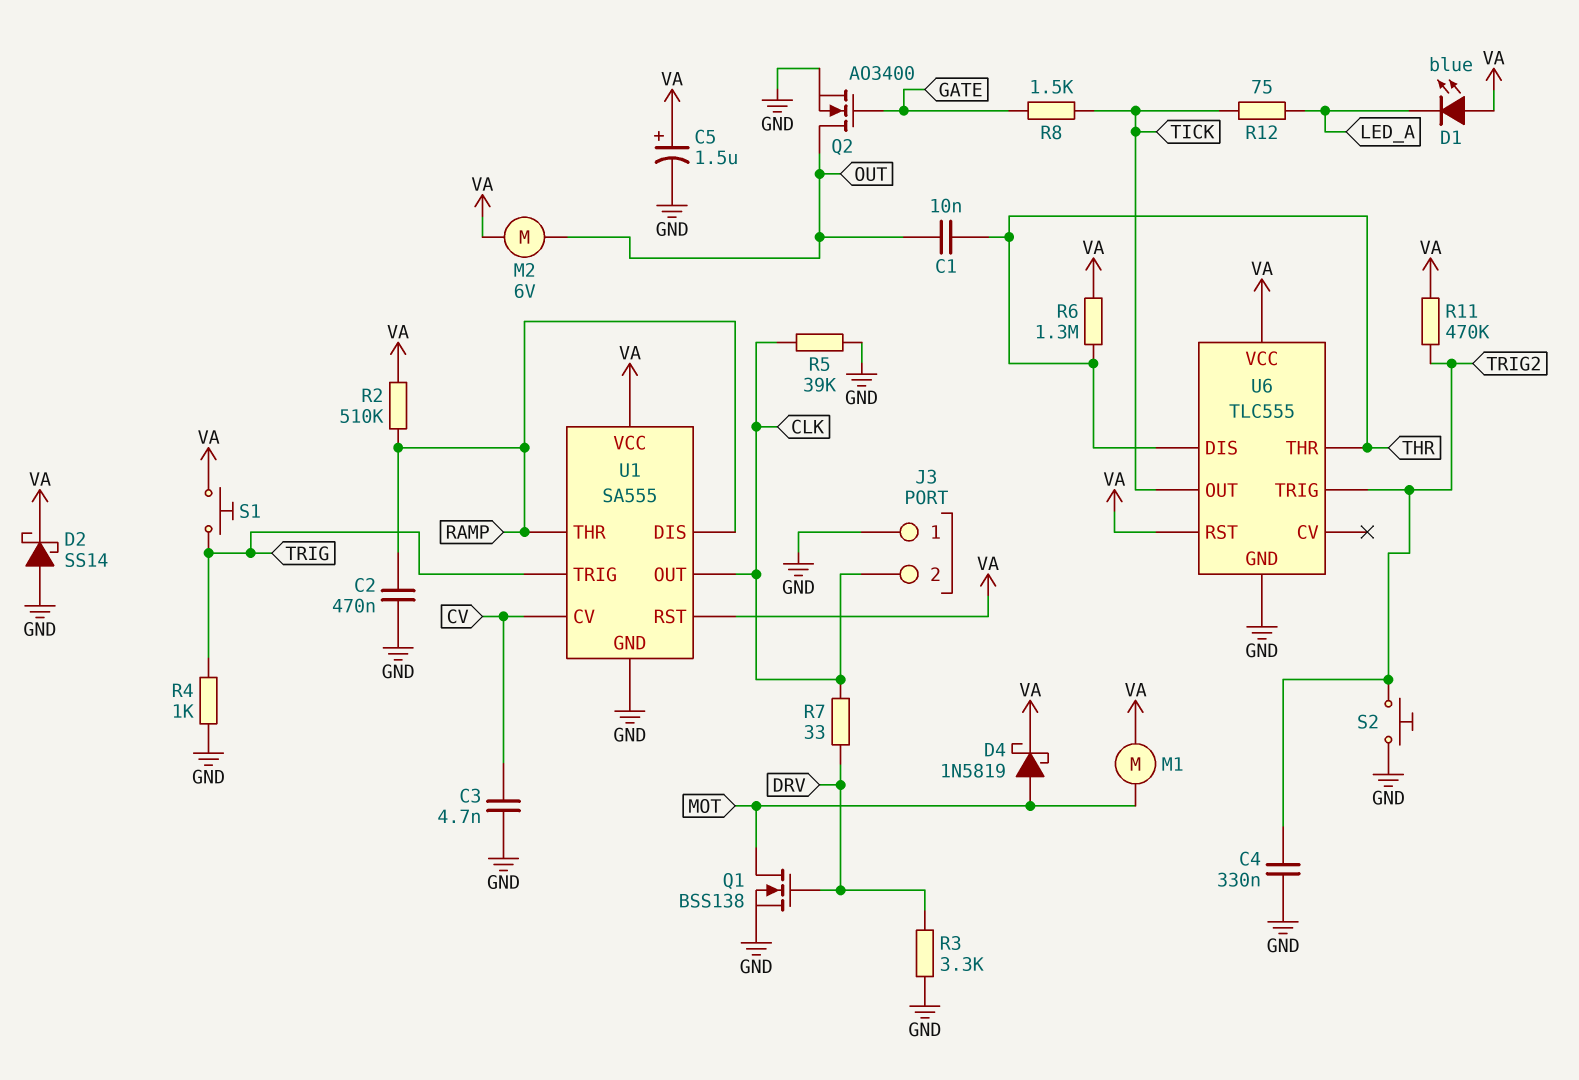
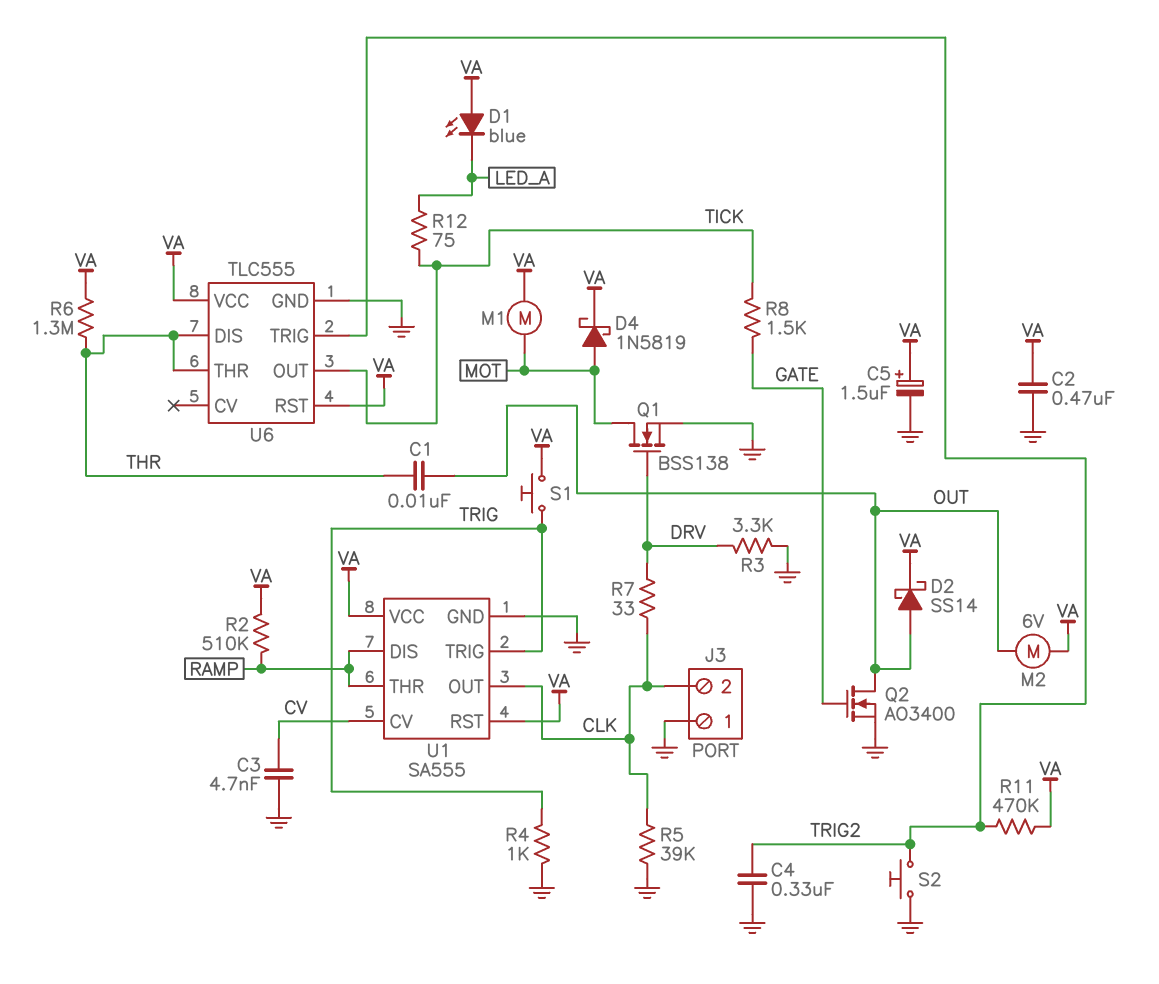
C2: 470nF (GND, RAMP) -> 470nF (GND, VA)
D2: schottky SS14 (A GND, K VA) -> schottky SS14 (A OUT, K VA)

